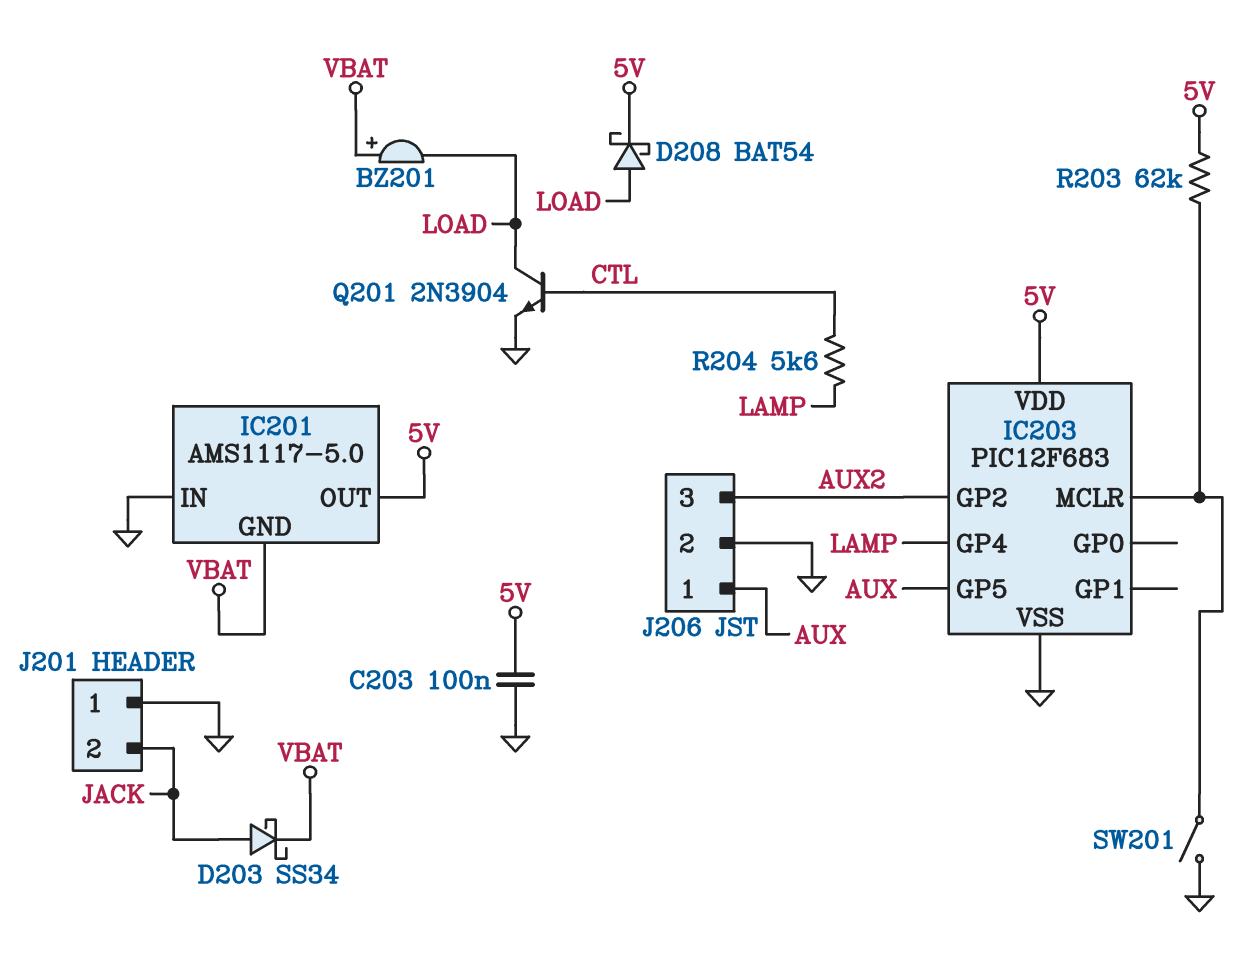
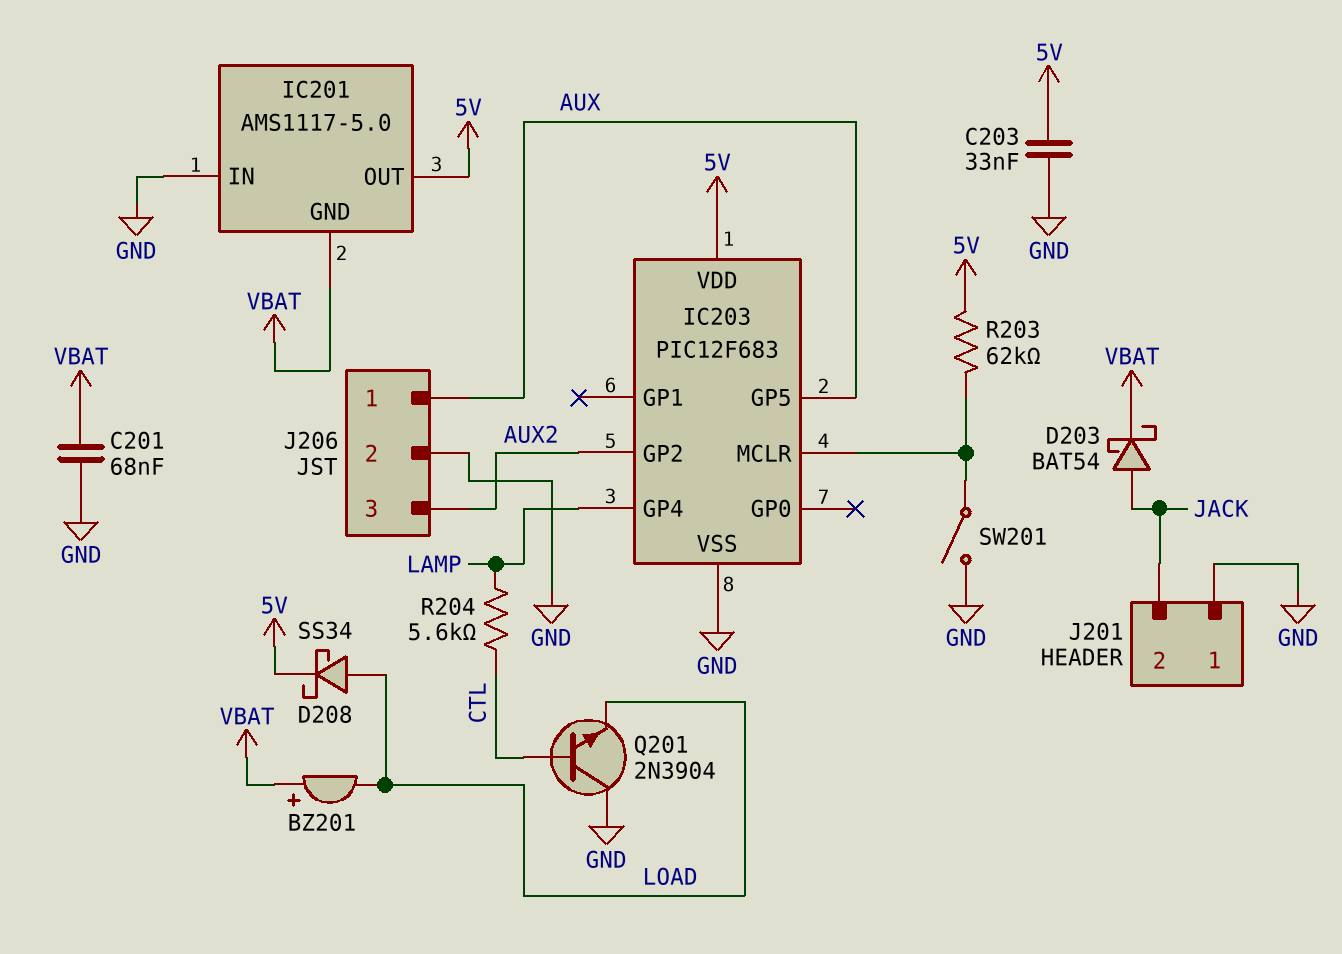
C201: none -> 68nF (GND, VBAT)
C203: 100nF (5V, GND) -> 33nF (5V, GND)
D203: schottky SS34 (A JACK, K VBAT) -> schottky BAT54 (A JACK, K VBAT)
D208: schottky BAT54 (A LOAD, K 5V) -> schottky SS34 (A LOAD, K 5V)
Q201: NPN 2N3904 (B CTL, C LOAD, E GND) -> NPN 2N3904 (B CTL, C GND, E LOAD)

